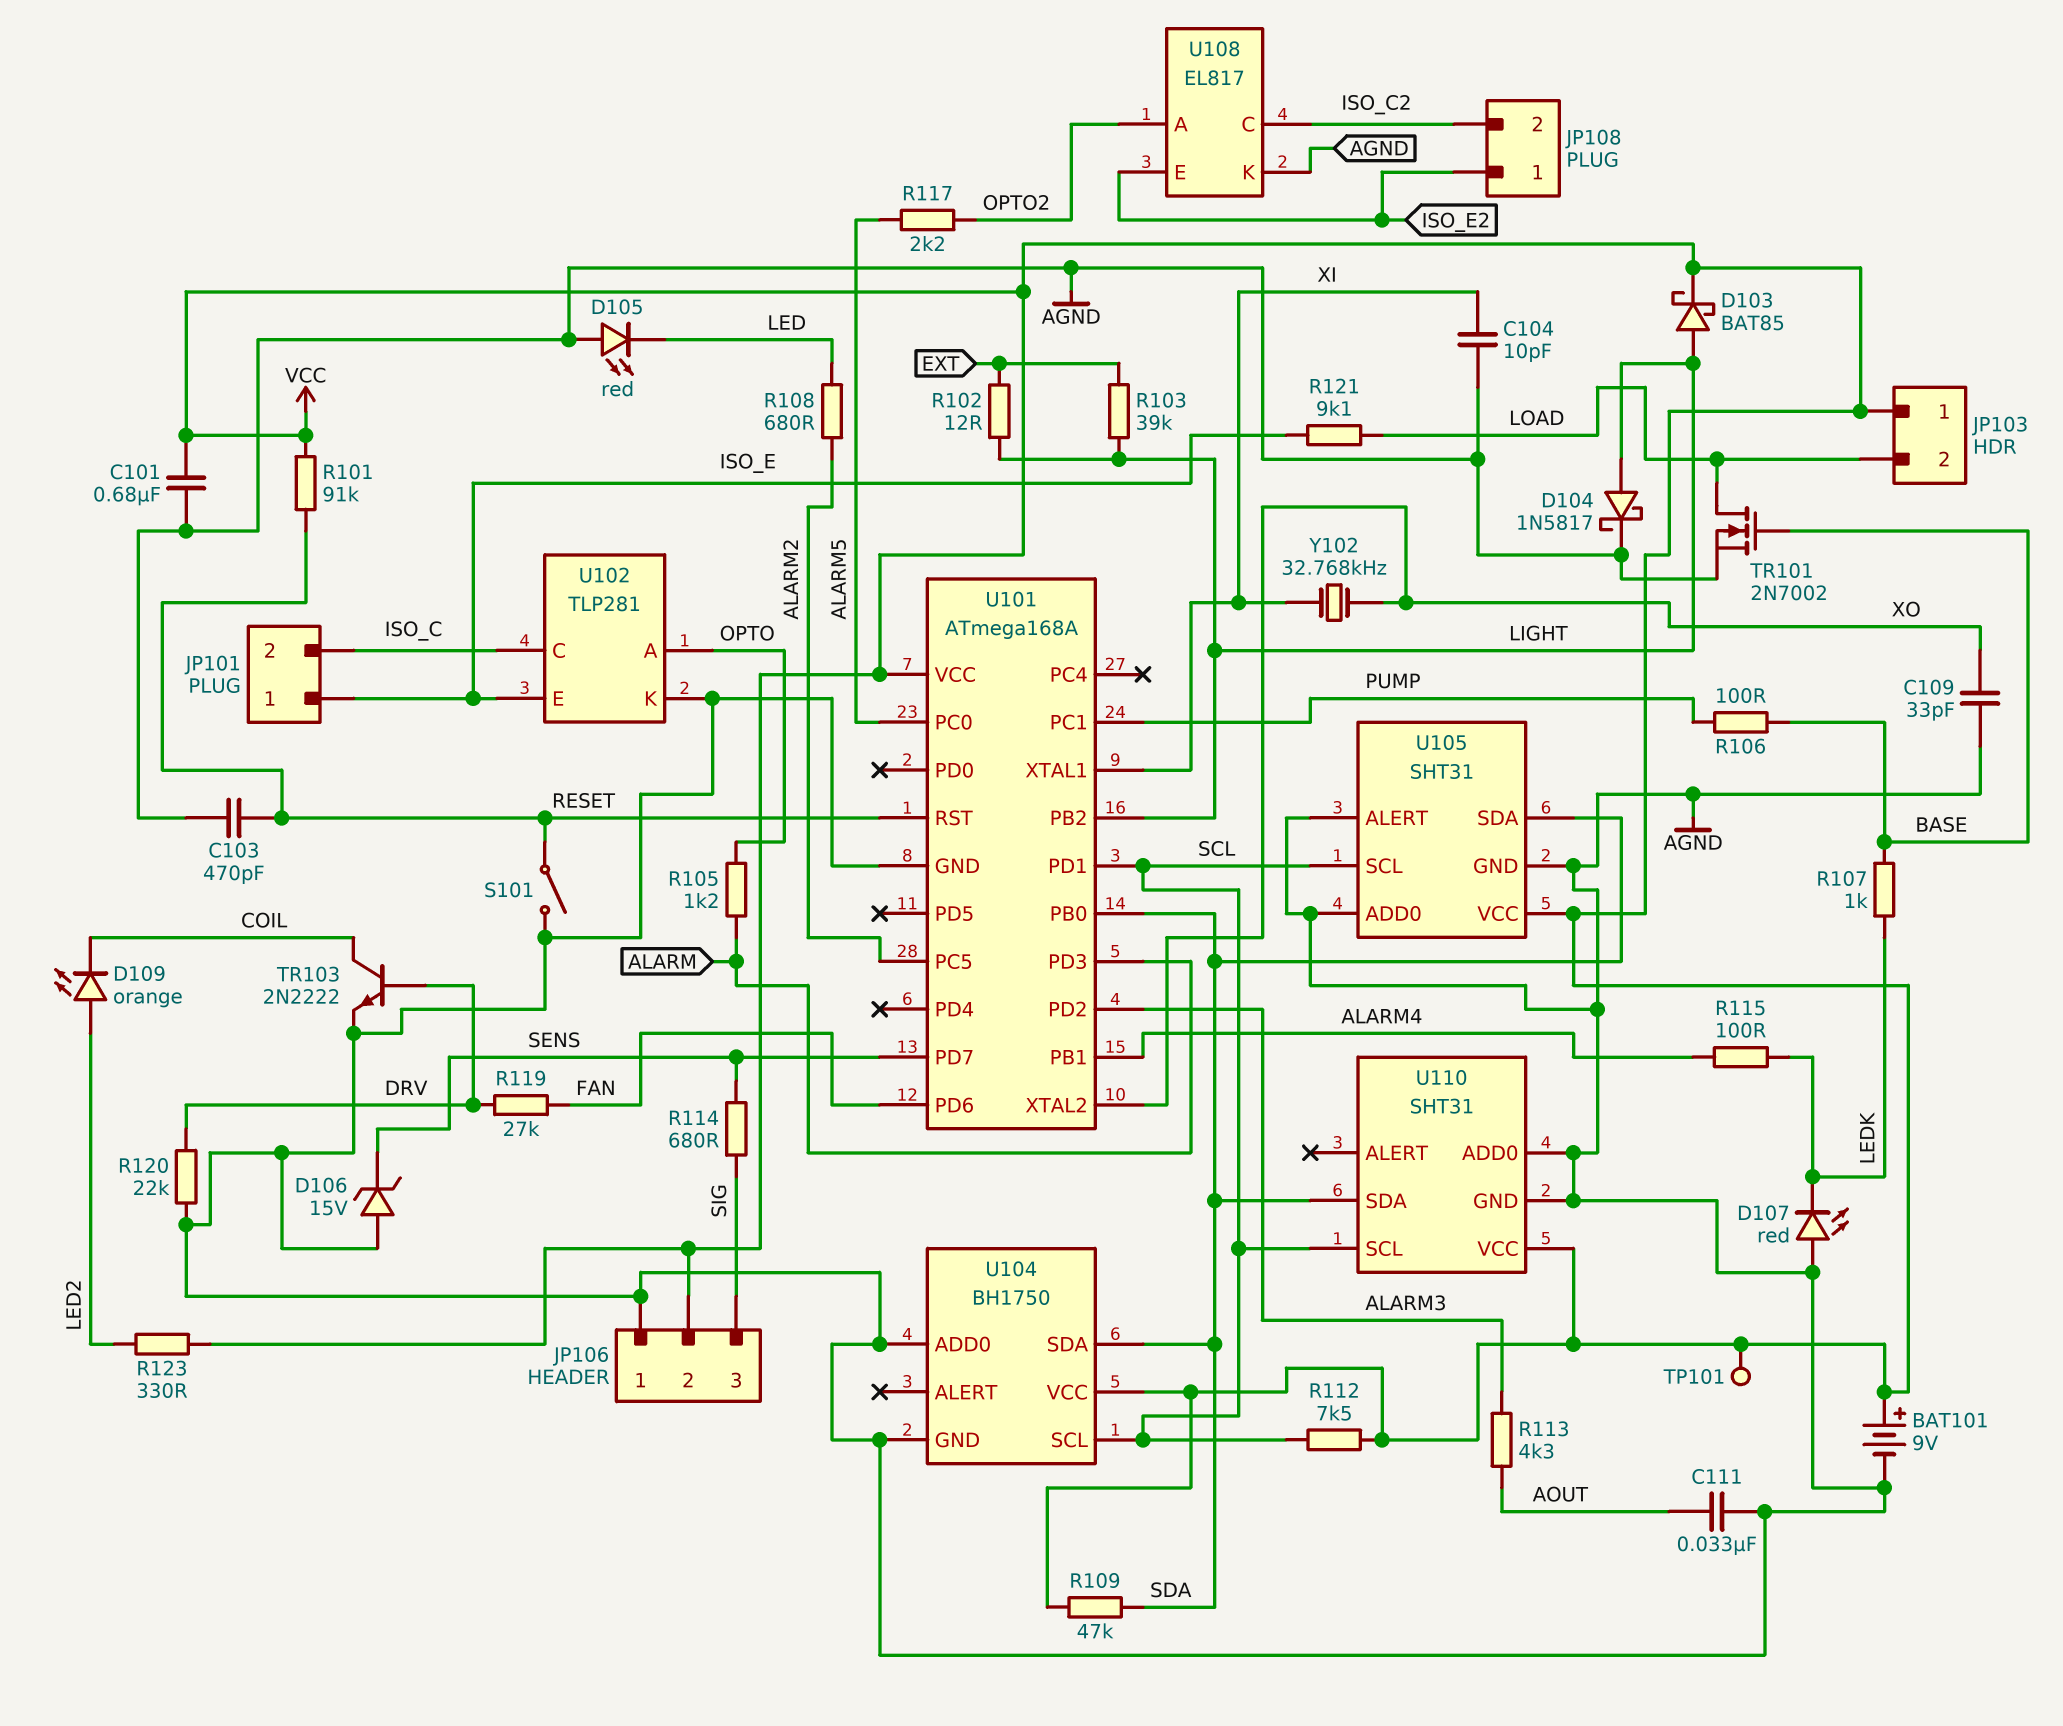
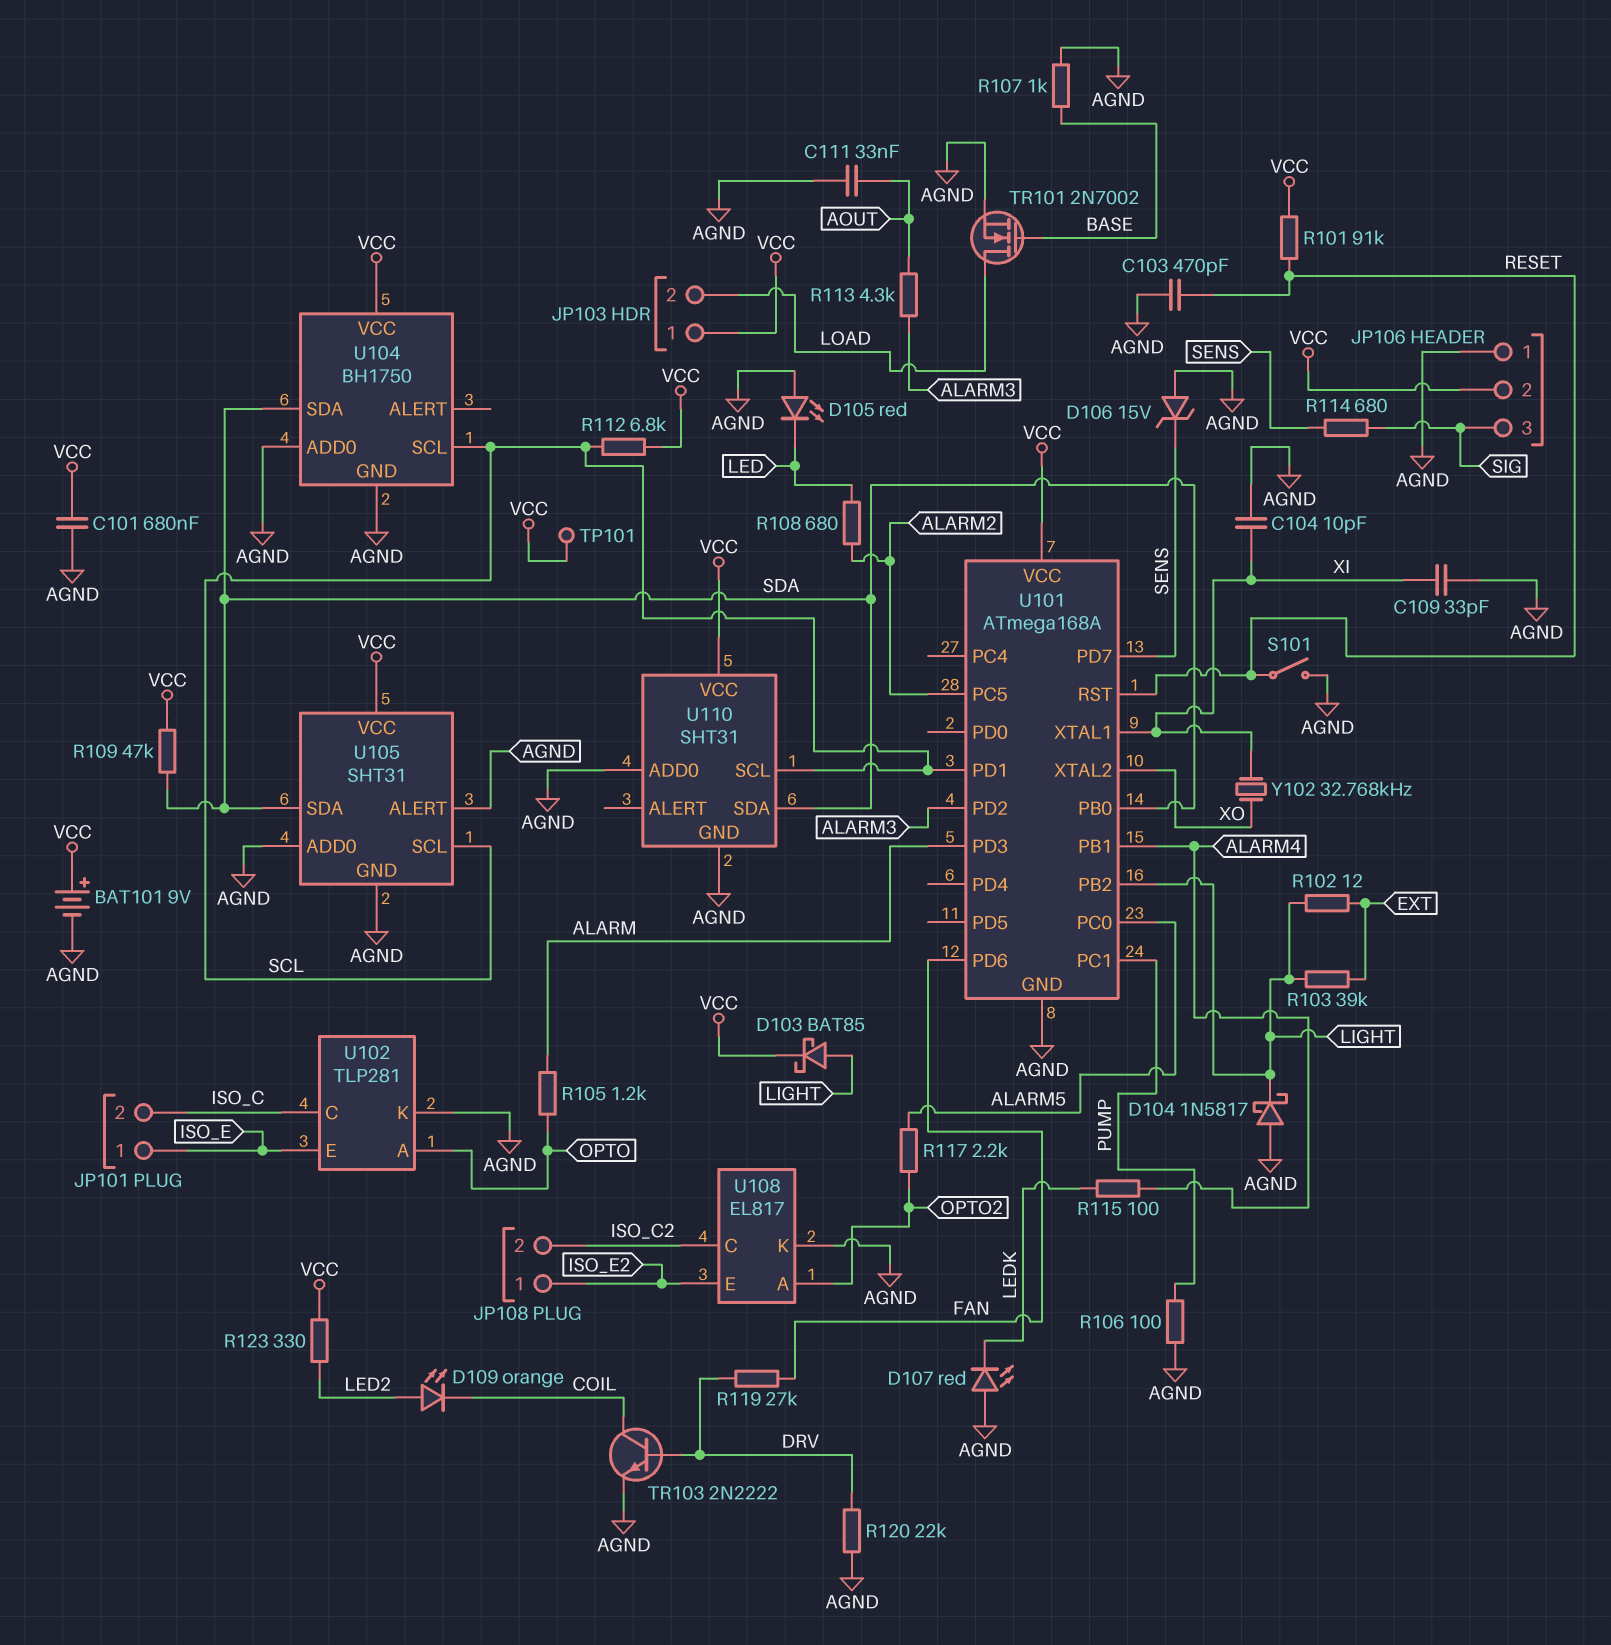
C109: 33pF (AGND, XO) -> 33pF (AGND, XI)
D104: schottky 1N5817 (A LIGHT, K AGND) -> schottky 1N5817 (A AGND, K LIGHT)
R106: 100 (BASE, PUMP) -> 100 (AGND, PUMP)
R107: 1k (BASE, LEDK) -> 1k (AGND, BASE)
R112: 7.5k (SCL, VCC) -> 6.8k (SCL, VCC)
R121: 9.1k (ISO_E, LOAD) -> none

